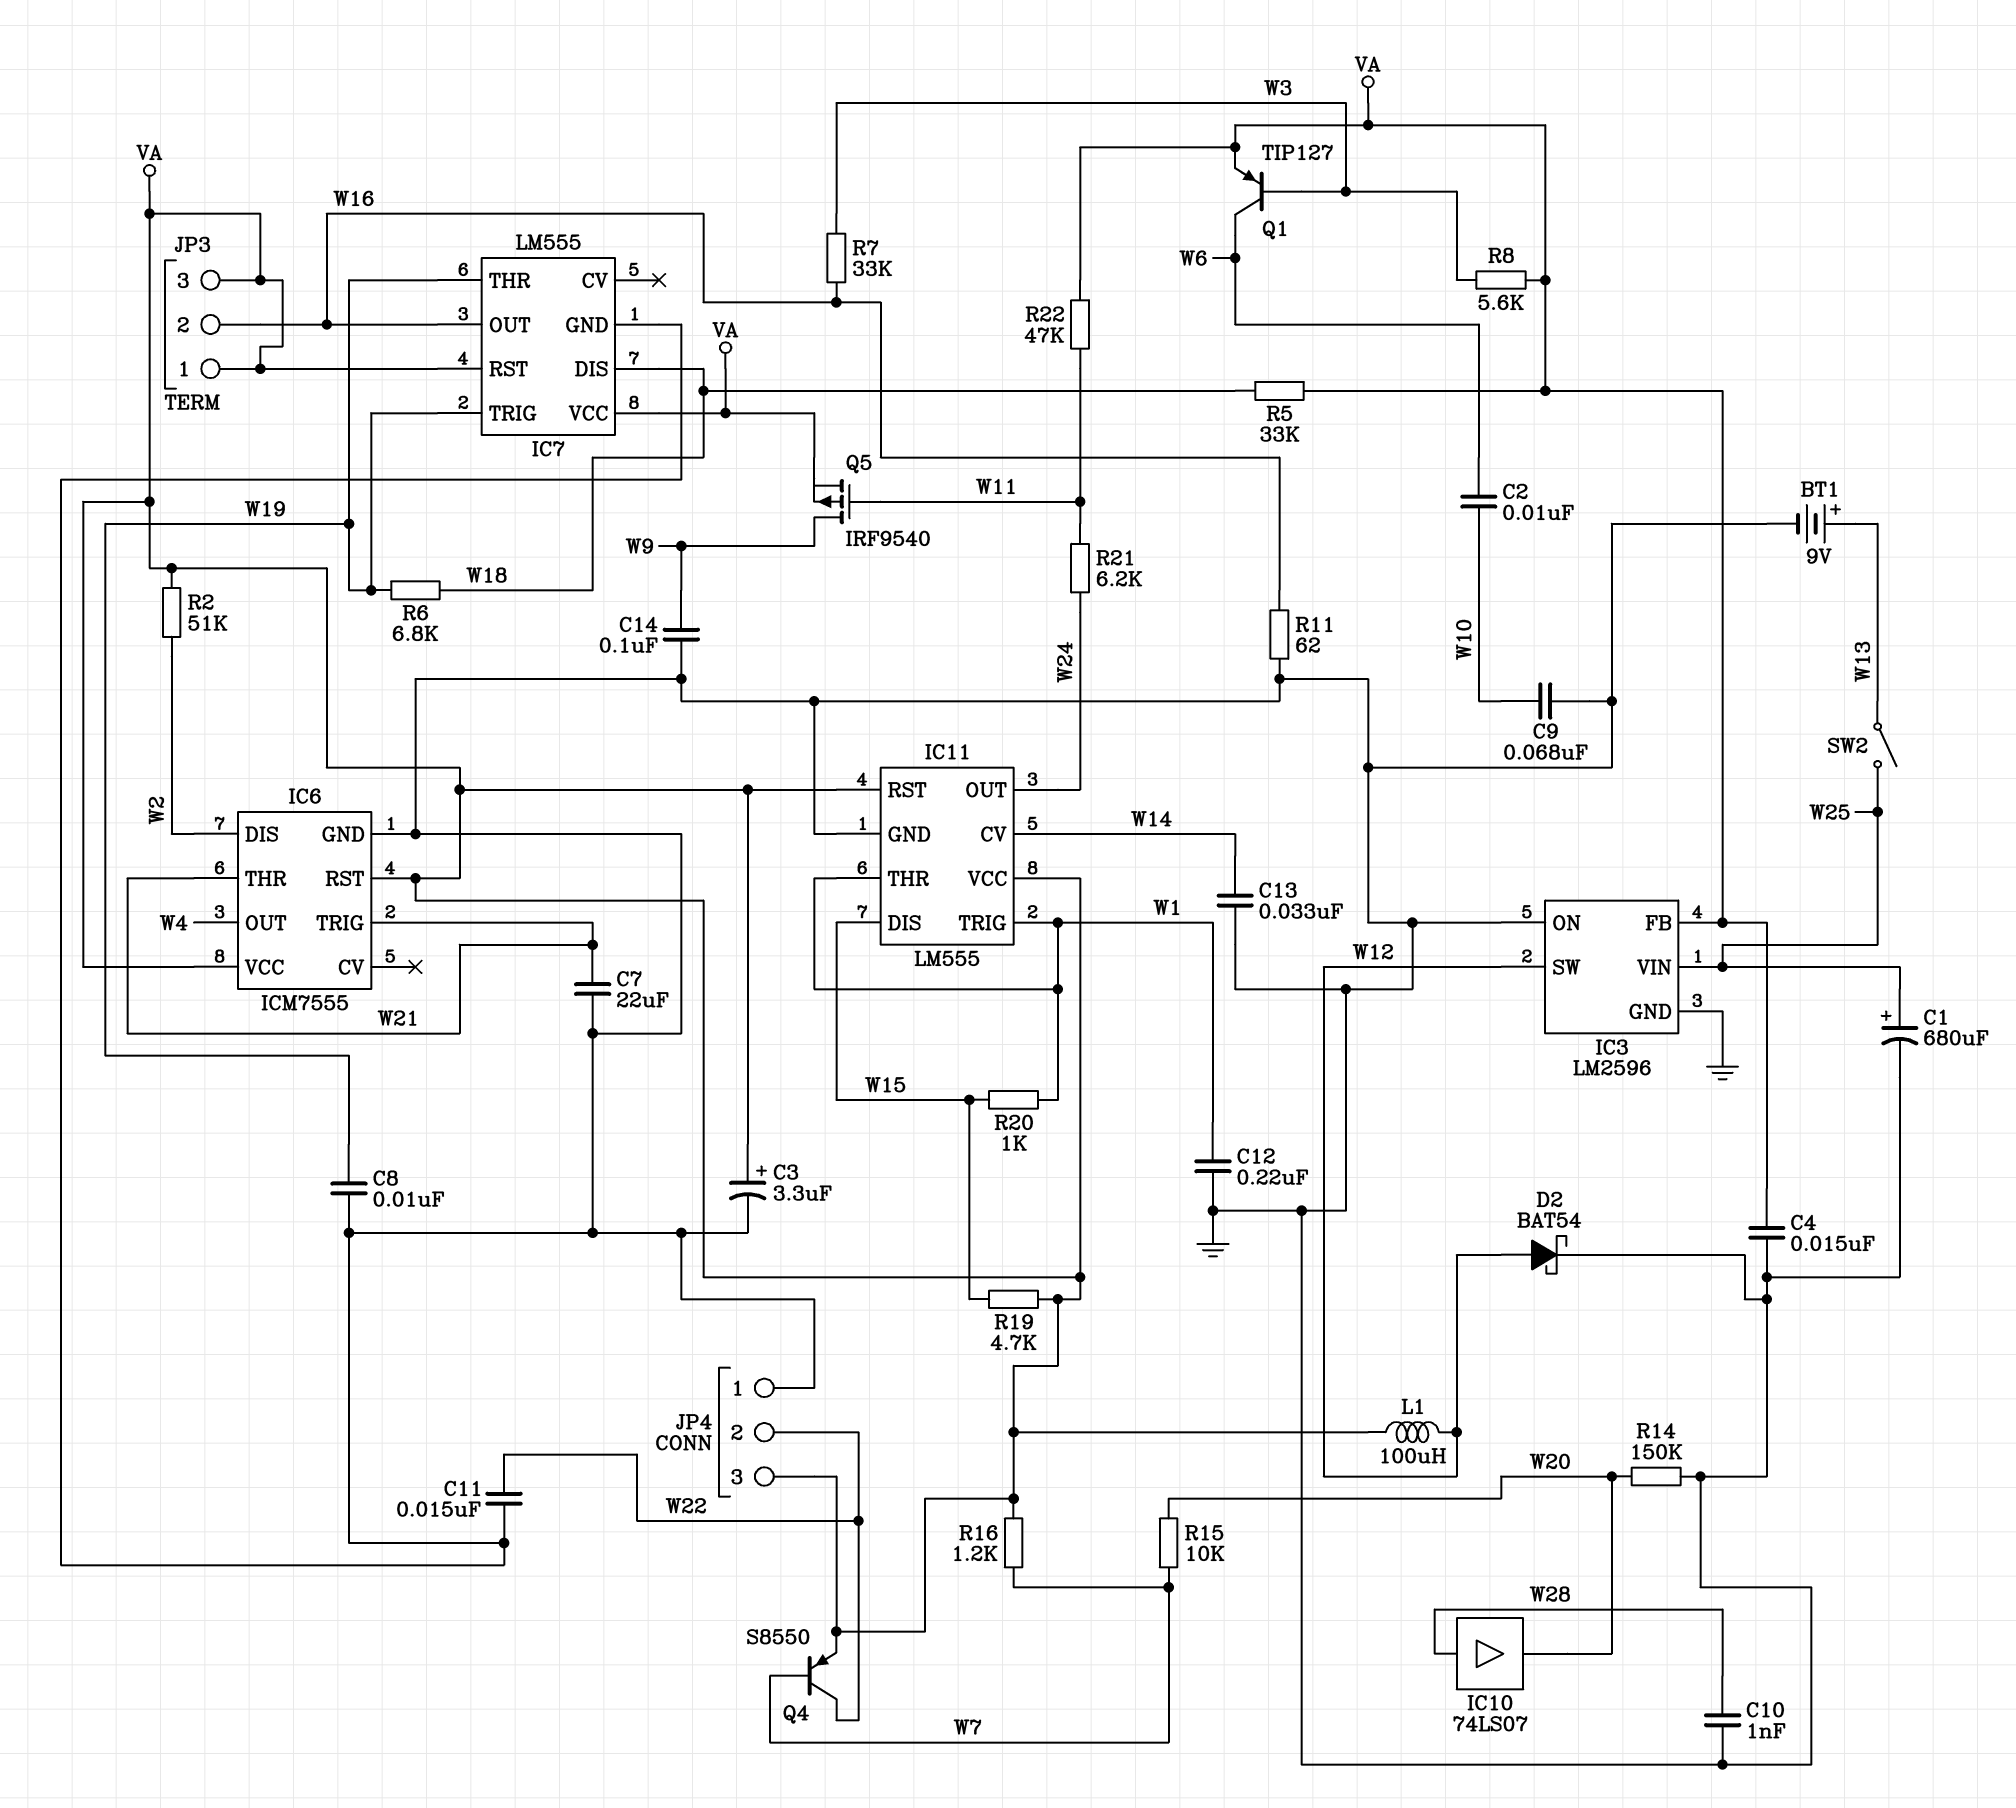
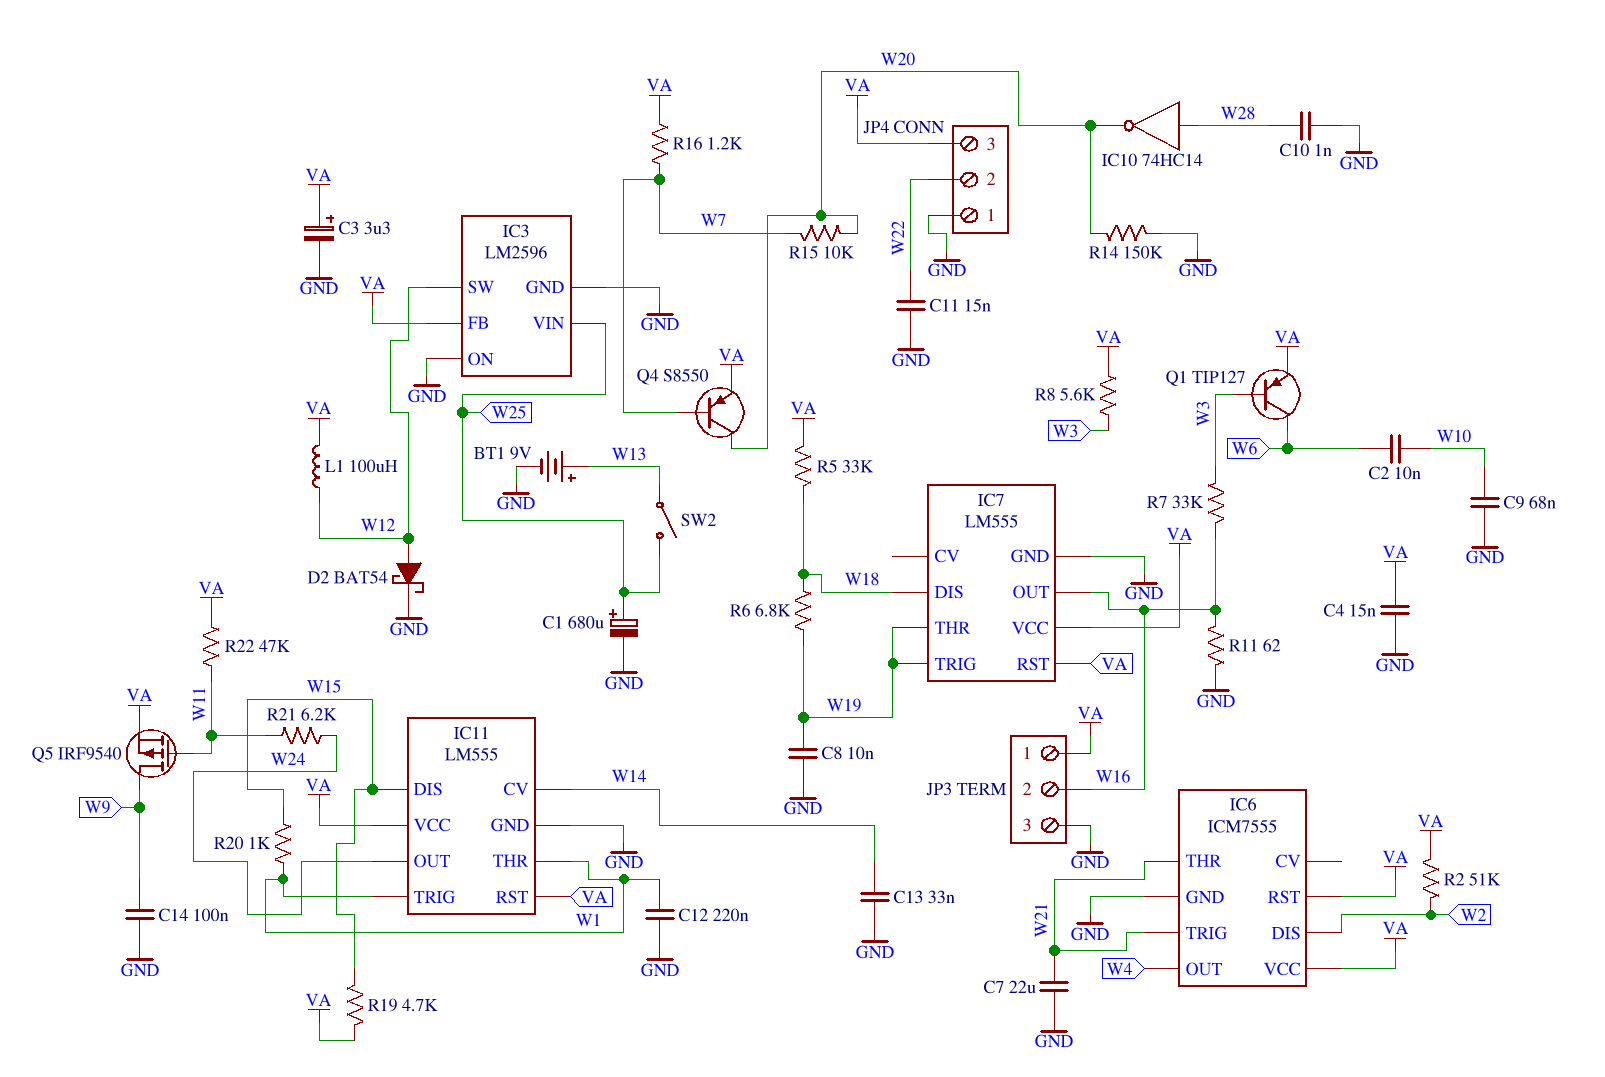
IC10: buffer 74LS07 (in W28, out W20) -> NOT 74HC14 (in W28, out W20)
JP3 pin 3: VA -> GND
Q4: PNP S8550 (B W7, C W22, E VA) -> PNP S8550 (B W7, C W20, E VA)

